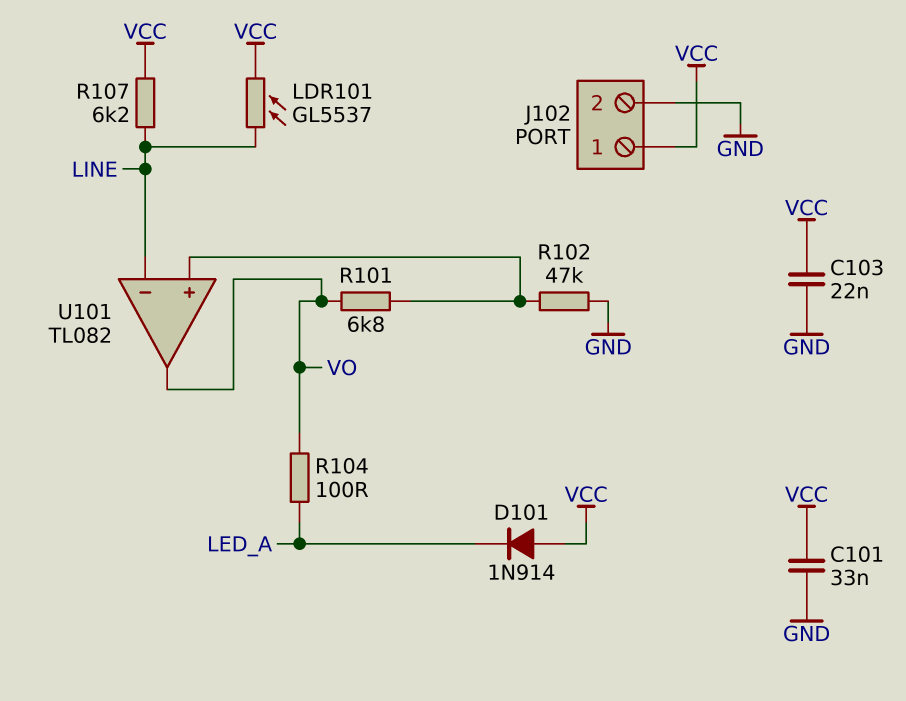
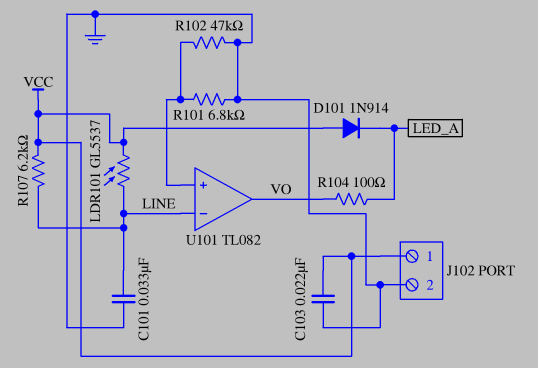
C101: 33nF (GND, VCC) -> 33nF (GND, LINE)
R101: 6.8k (U101/in+, VO) -> 6.8k (GND, U101/in+)

